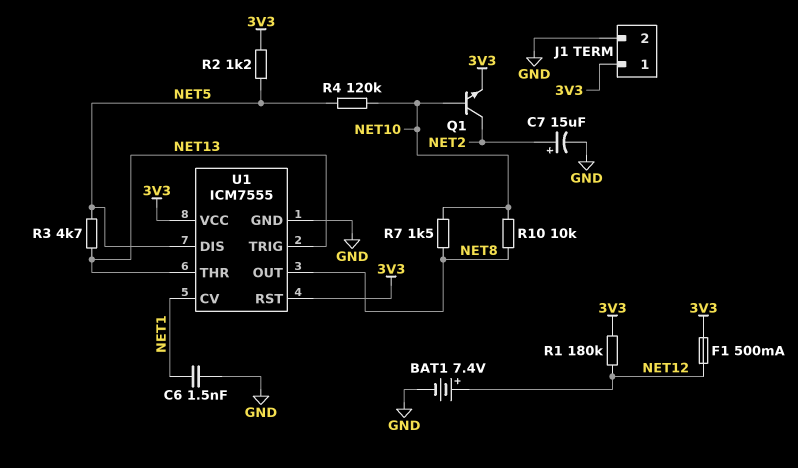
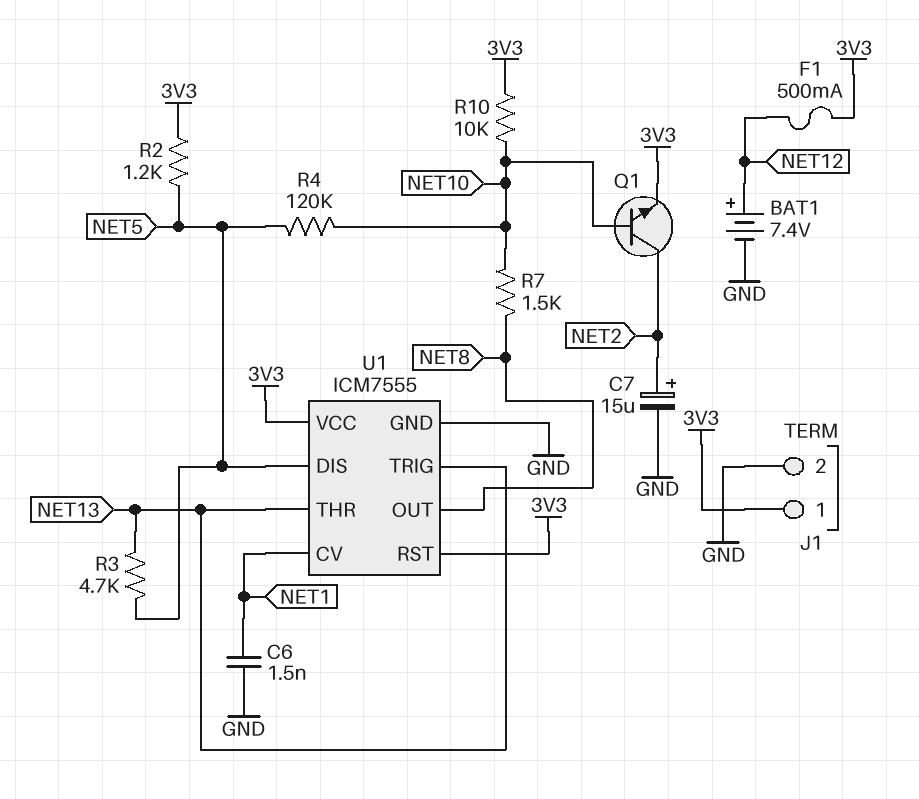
R1: 180k (3V3, NET12) -> none
R10: 10k (NET8, NET10) -> 10k (3V3, NET10)

